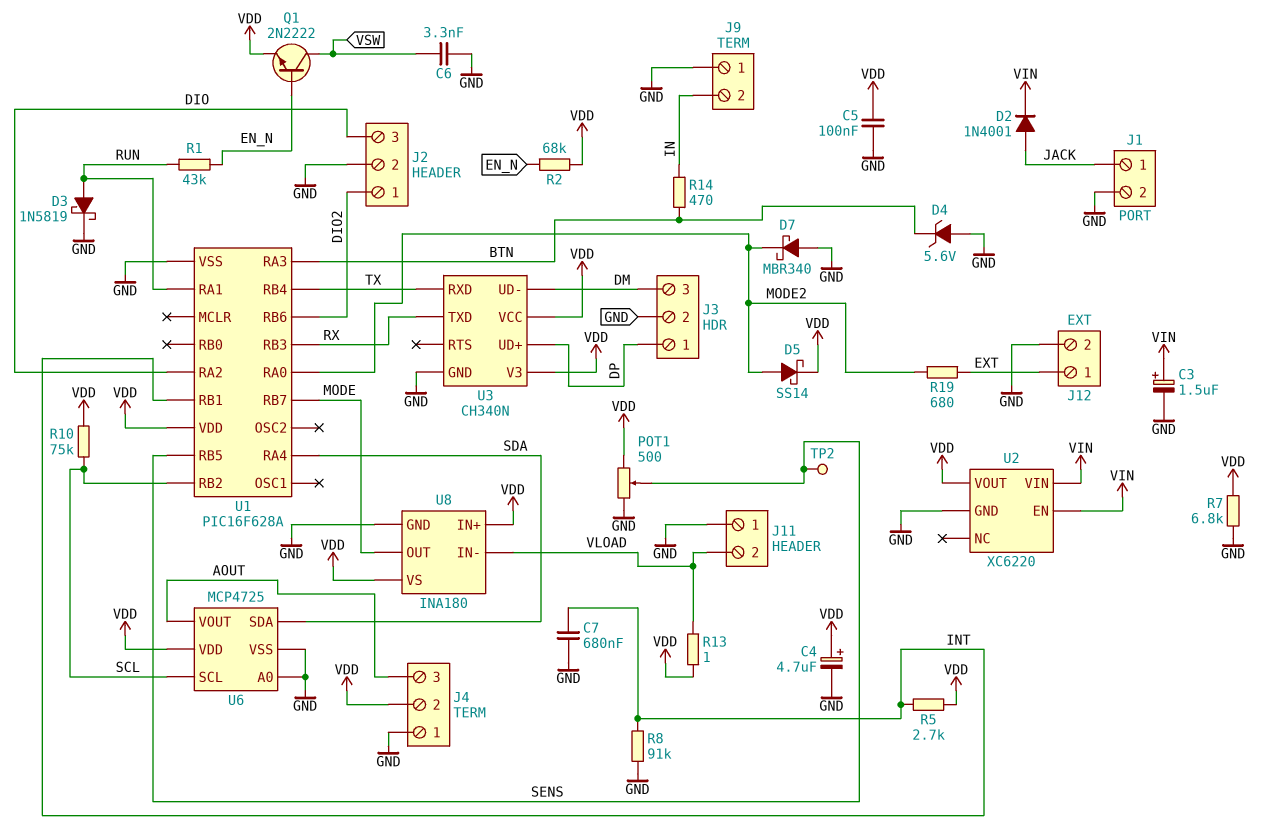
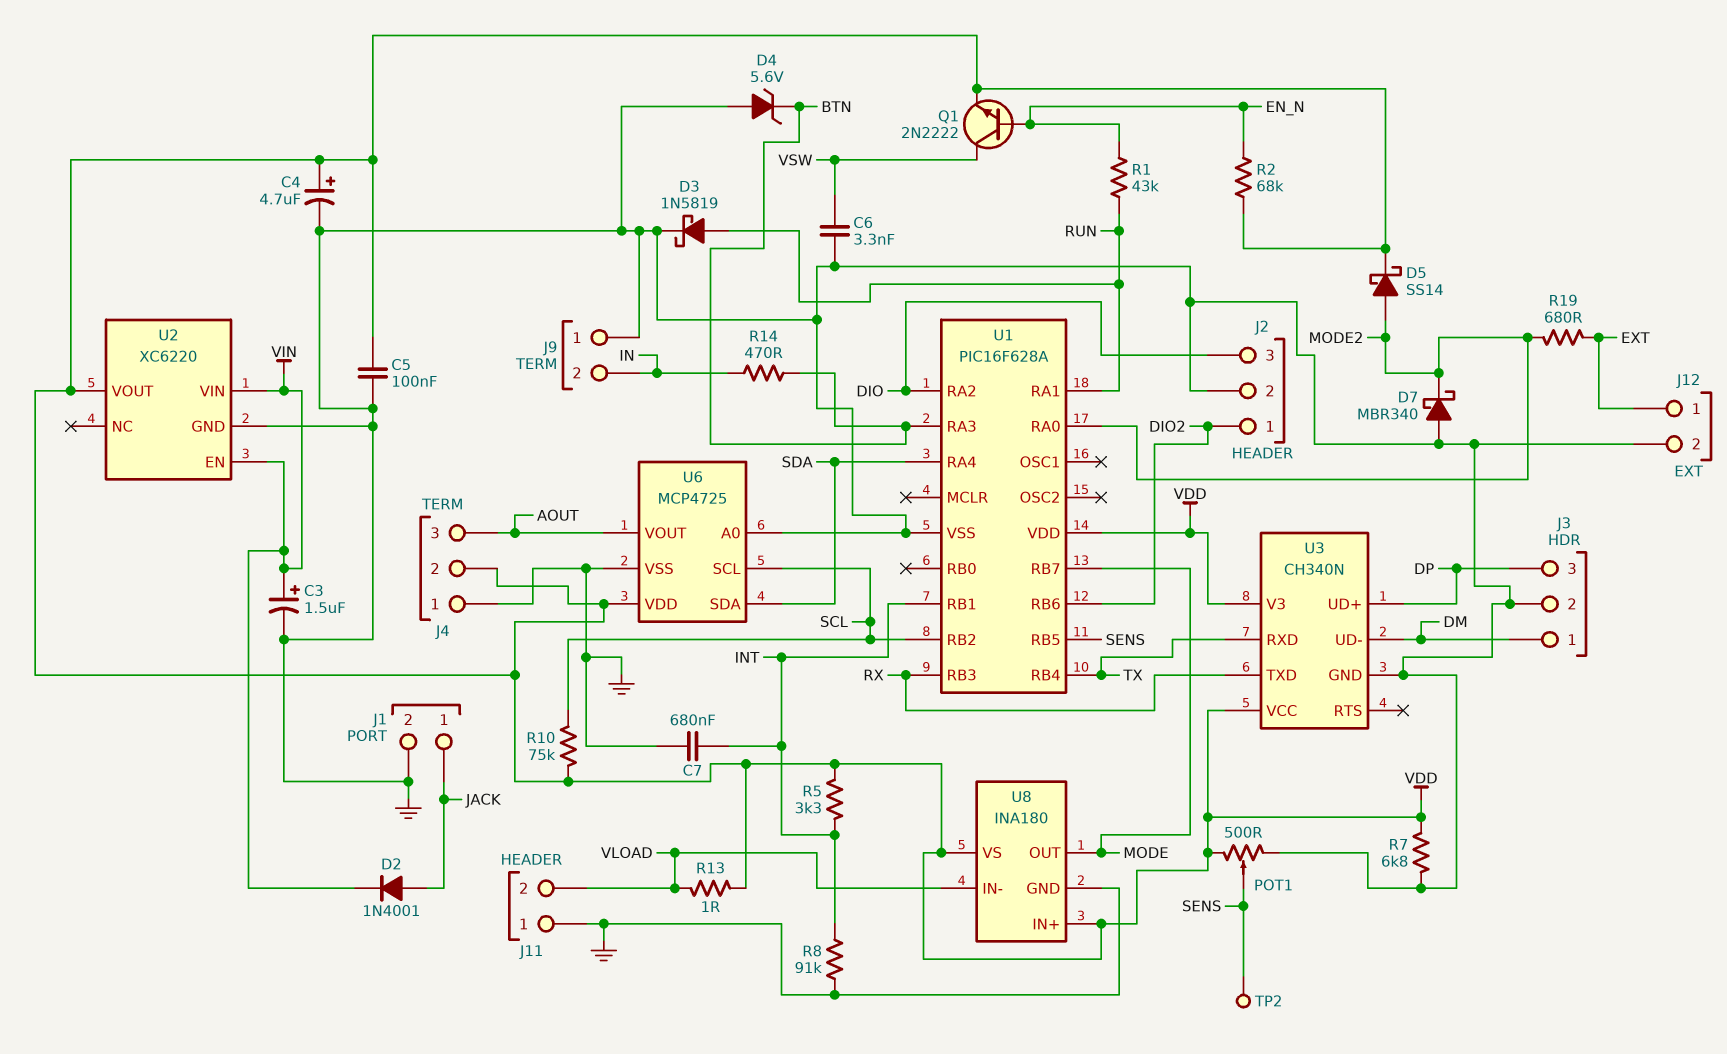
J3 pin 1: DP -> DM
J3 pin 3: DM -> DP
R5: 2.7k (INT, VDD) -> 3.3k (INT, VDD)

